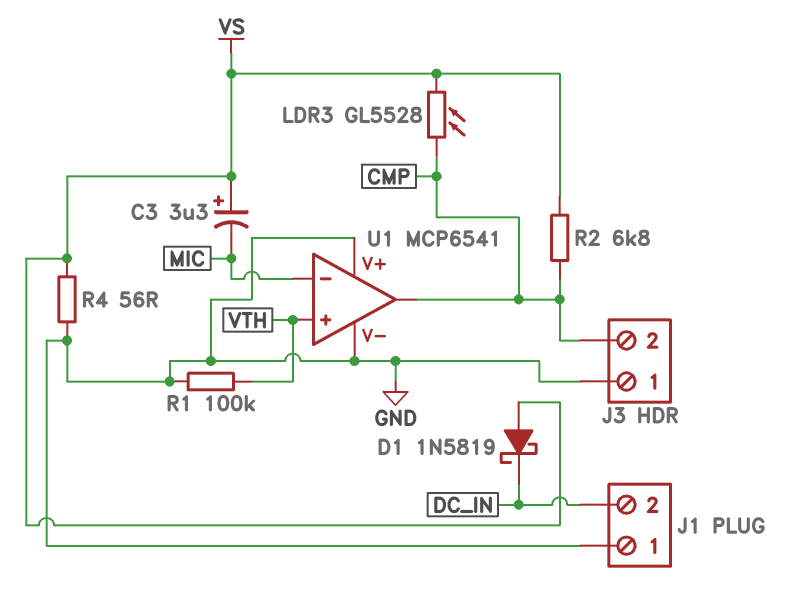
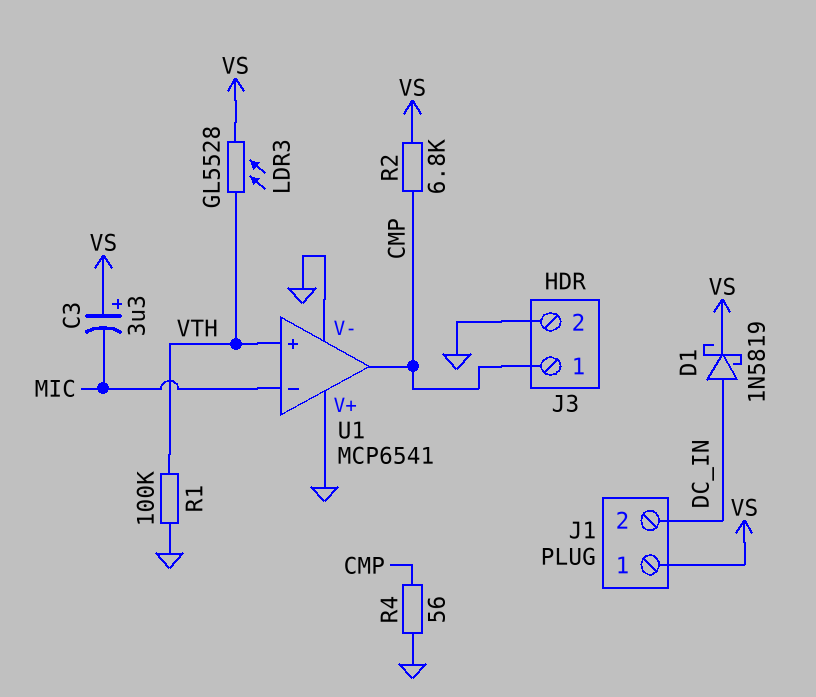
D1: schottky 1N5819 (A VS, K DC_IN) -> schottky 1N5819 (A DC_IN, K VS)
J1 pin 1: GND -> VS
J3 pin 1: GND -> CMP
J3 pin 2: CMP -> GND
LDR3: GL5528 (CMP, VS) -> GL5528 (VS, VTH)
R4: 56 (GND, VS) -> 56 (CMP, GND)

